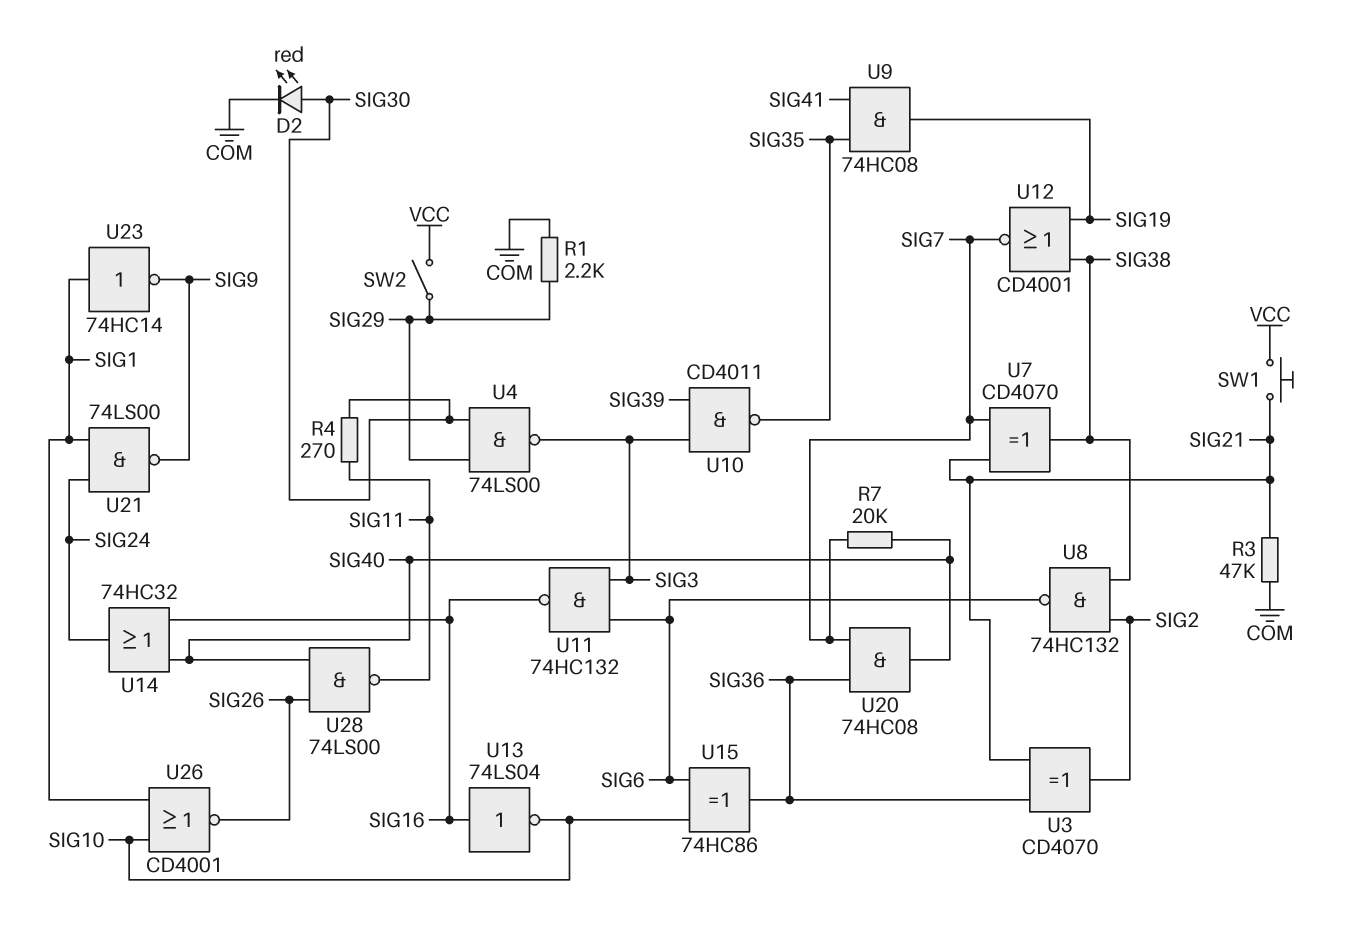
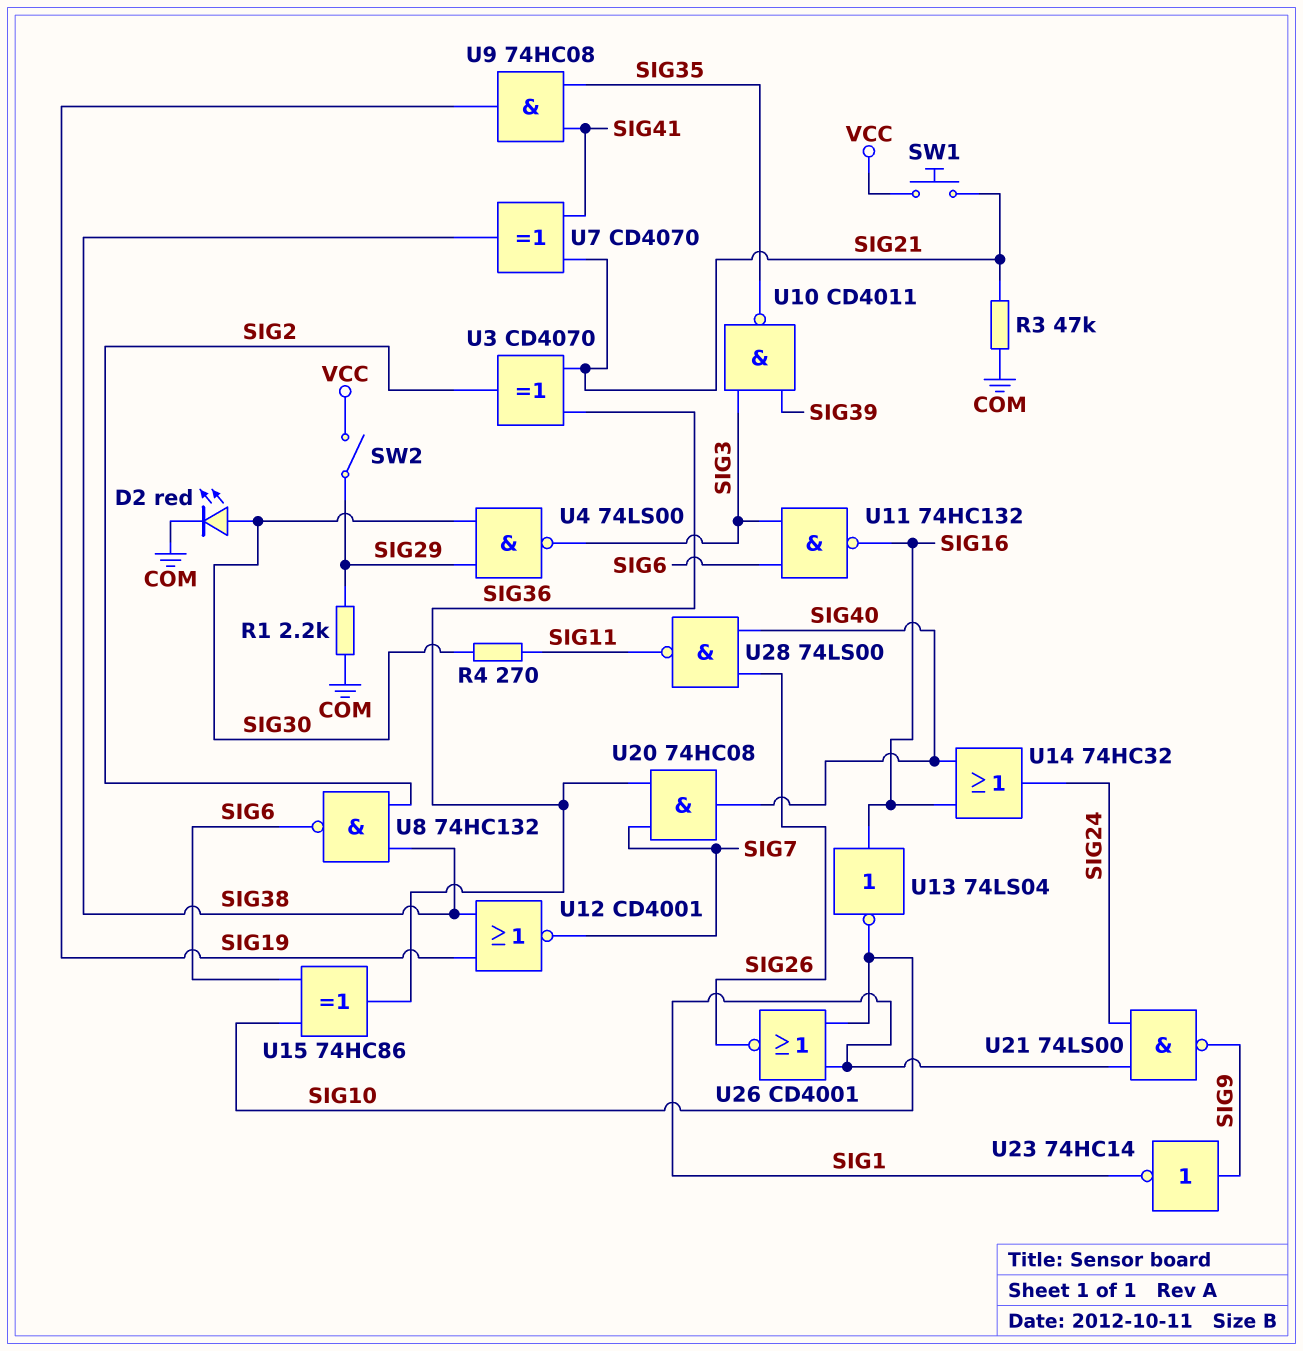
R7: 20k (SIG7, SIG40) -> none
U7: XOR CD4070 (in SIG7, in SIG21, out SIG38) -> XOR CD4070 (in SIG21, in SIG41, out SIG38)
U23: NOT 74HC14 (in SIG1, out SIG9) -> NOT 74HC14 (in SIG9, out SIG1)

